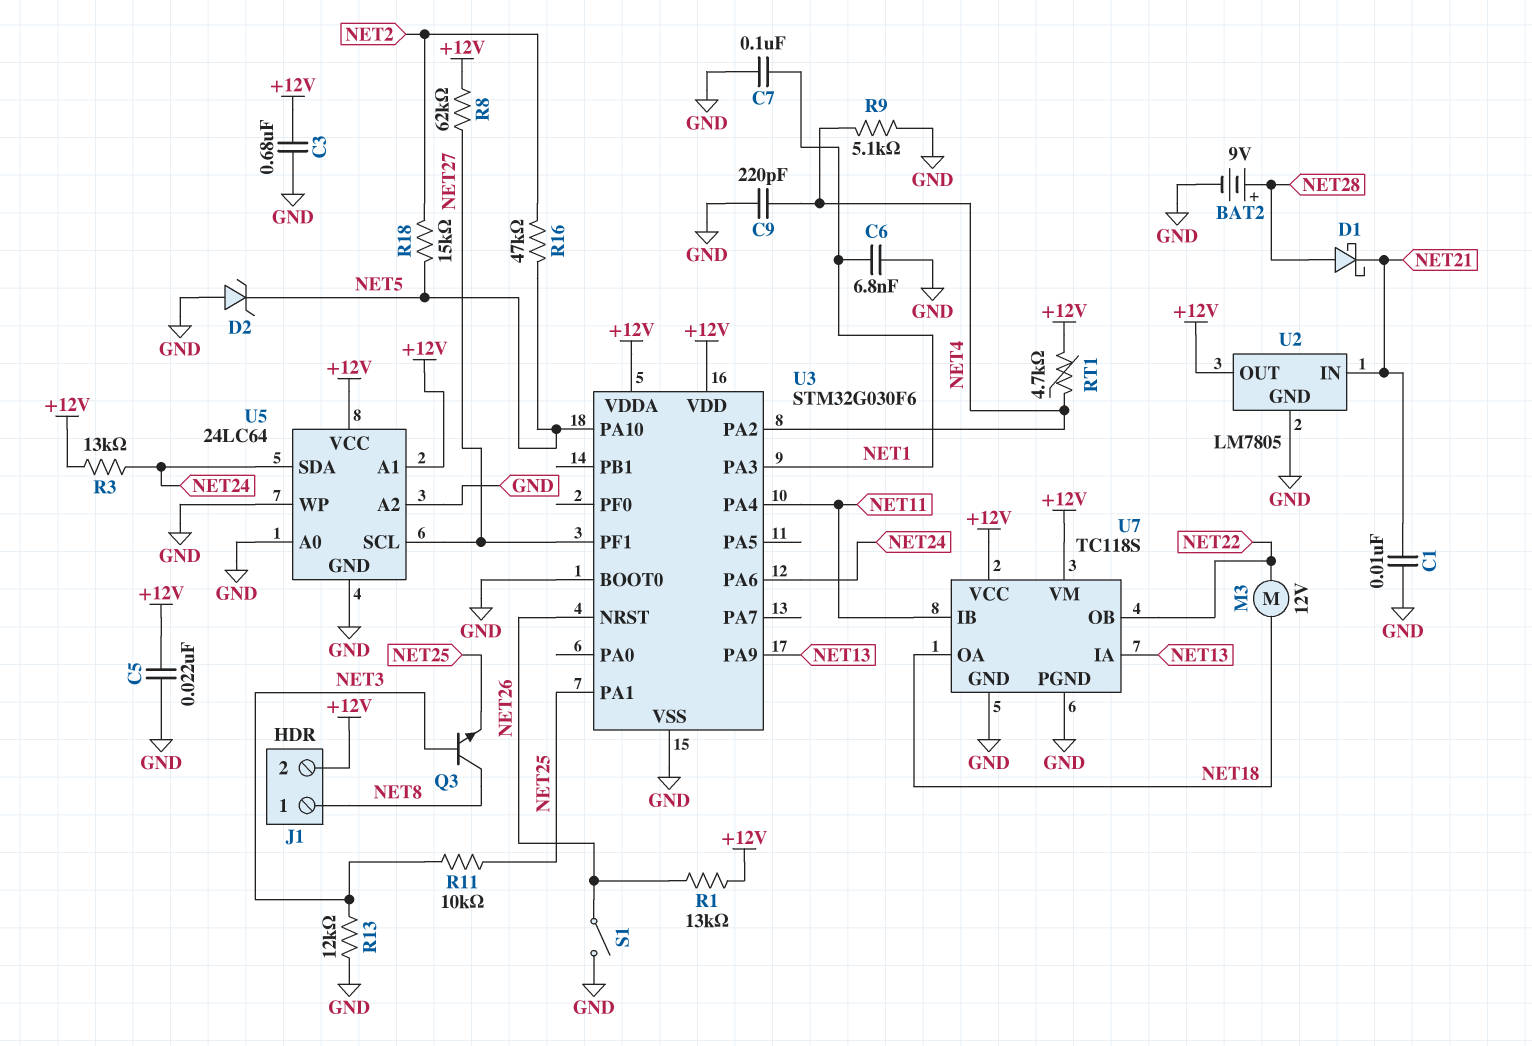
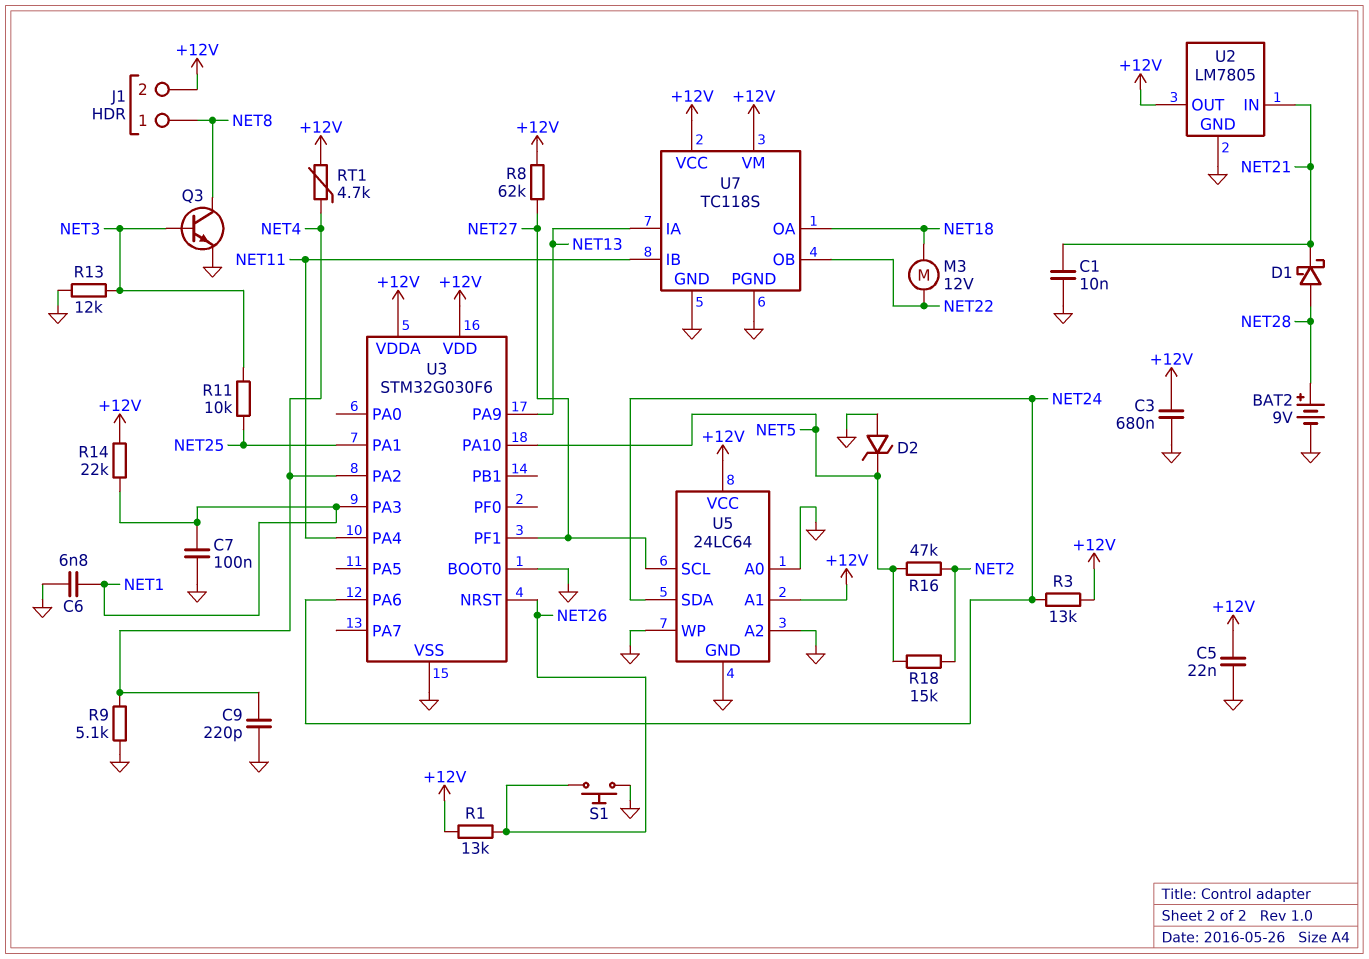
Q3: NPN (B NET3, C NET8, E NET25) -> NPN (B NET3, C NET8, E GND)
R14: none -> 22k (+12V, NET1)
S1: switch (GND, NET26) -> button (GND, NET26)

